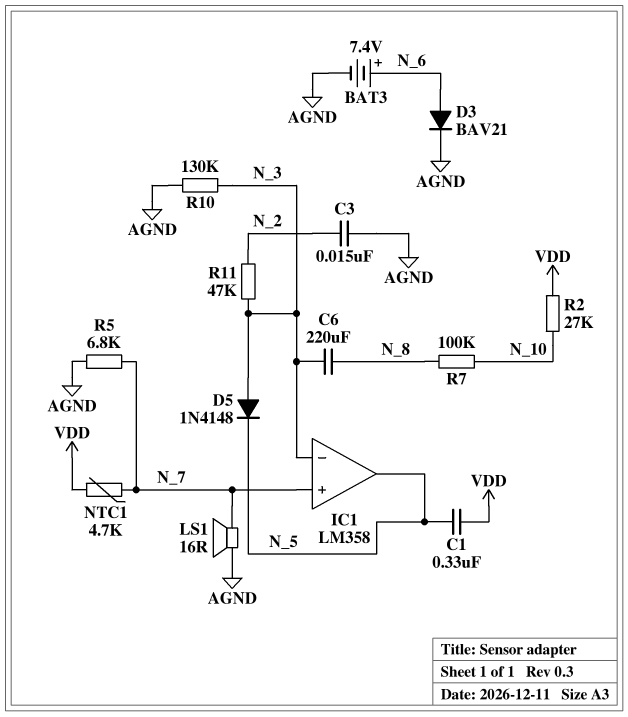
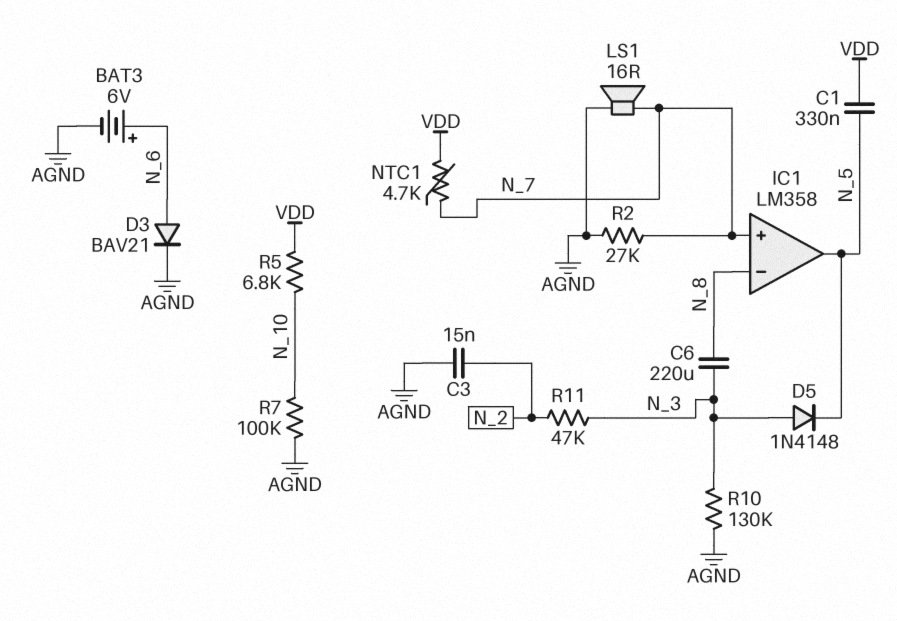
BAT3: 7.4V (plus N_6, minus AGND) -> 6V (plus N_6, minus AGND)
IC1 pin in-: N_3 -> N_8
R2: 27k (N_10, VDD) -> 27k (AGND, N_7)
R5: 6.8k (AGND, N_7) -> 6.8k (N_10, VDD)
R7: 100k (N_8, N_10) -> 100k (AGND, N_10)

